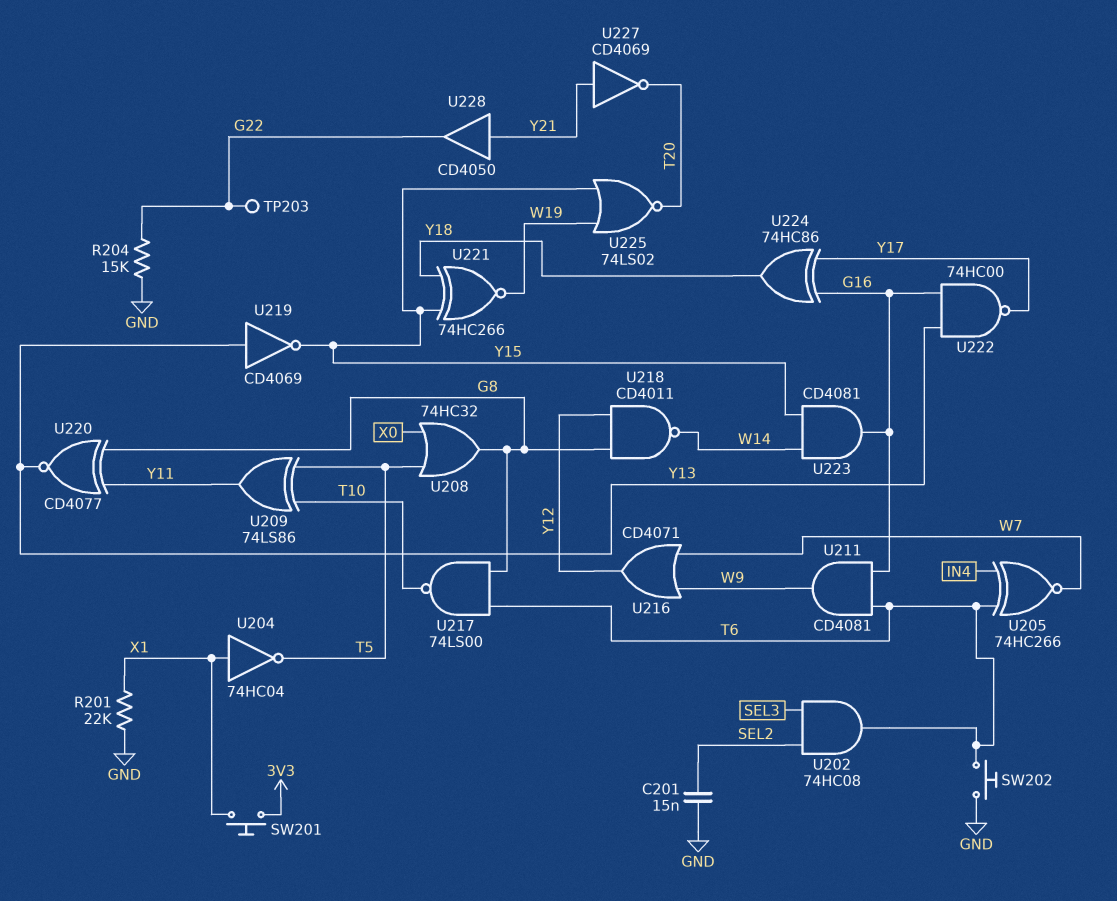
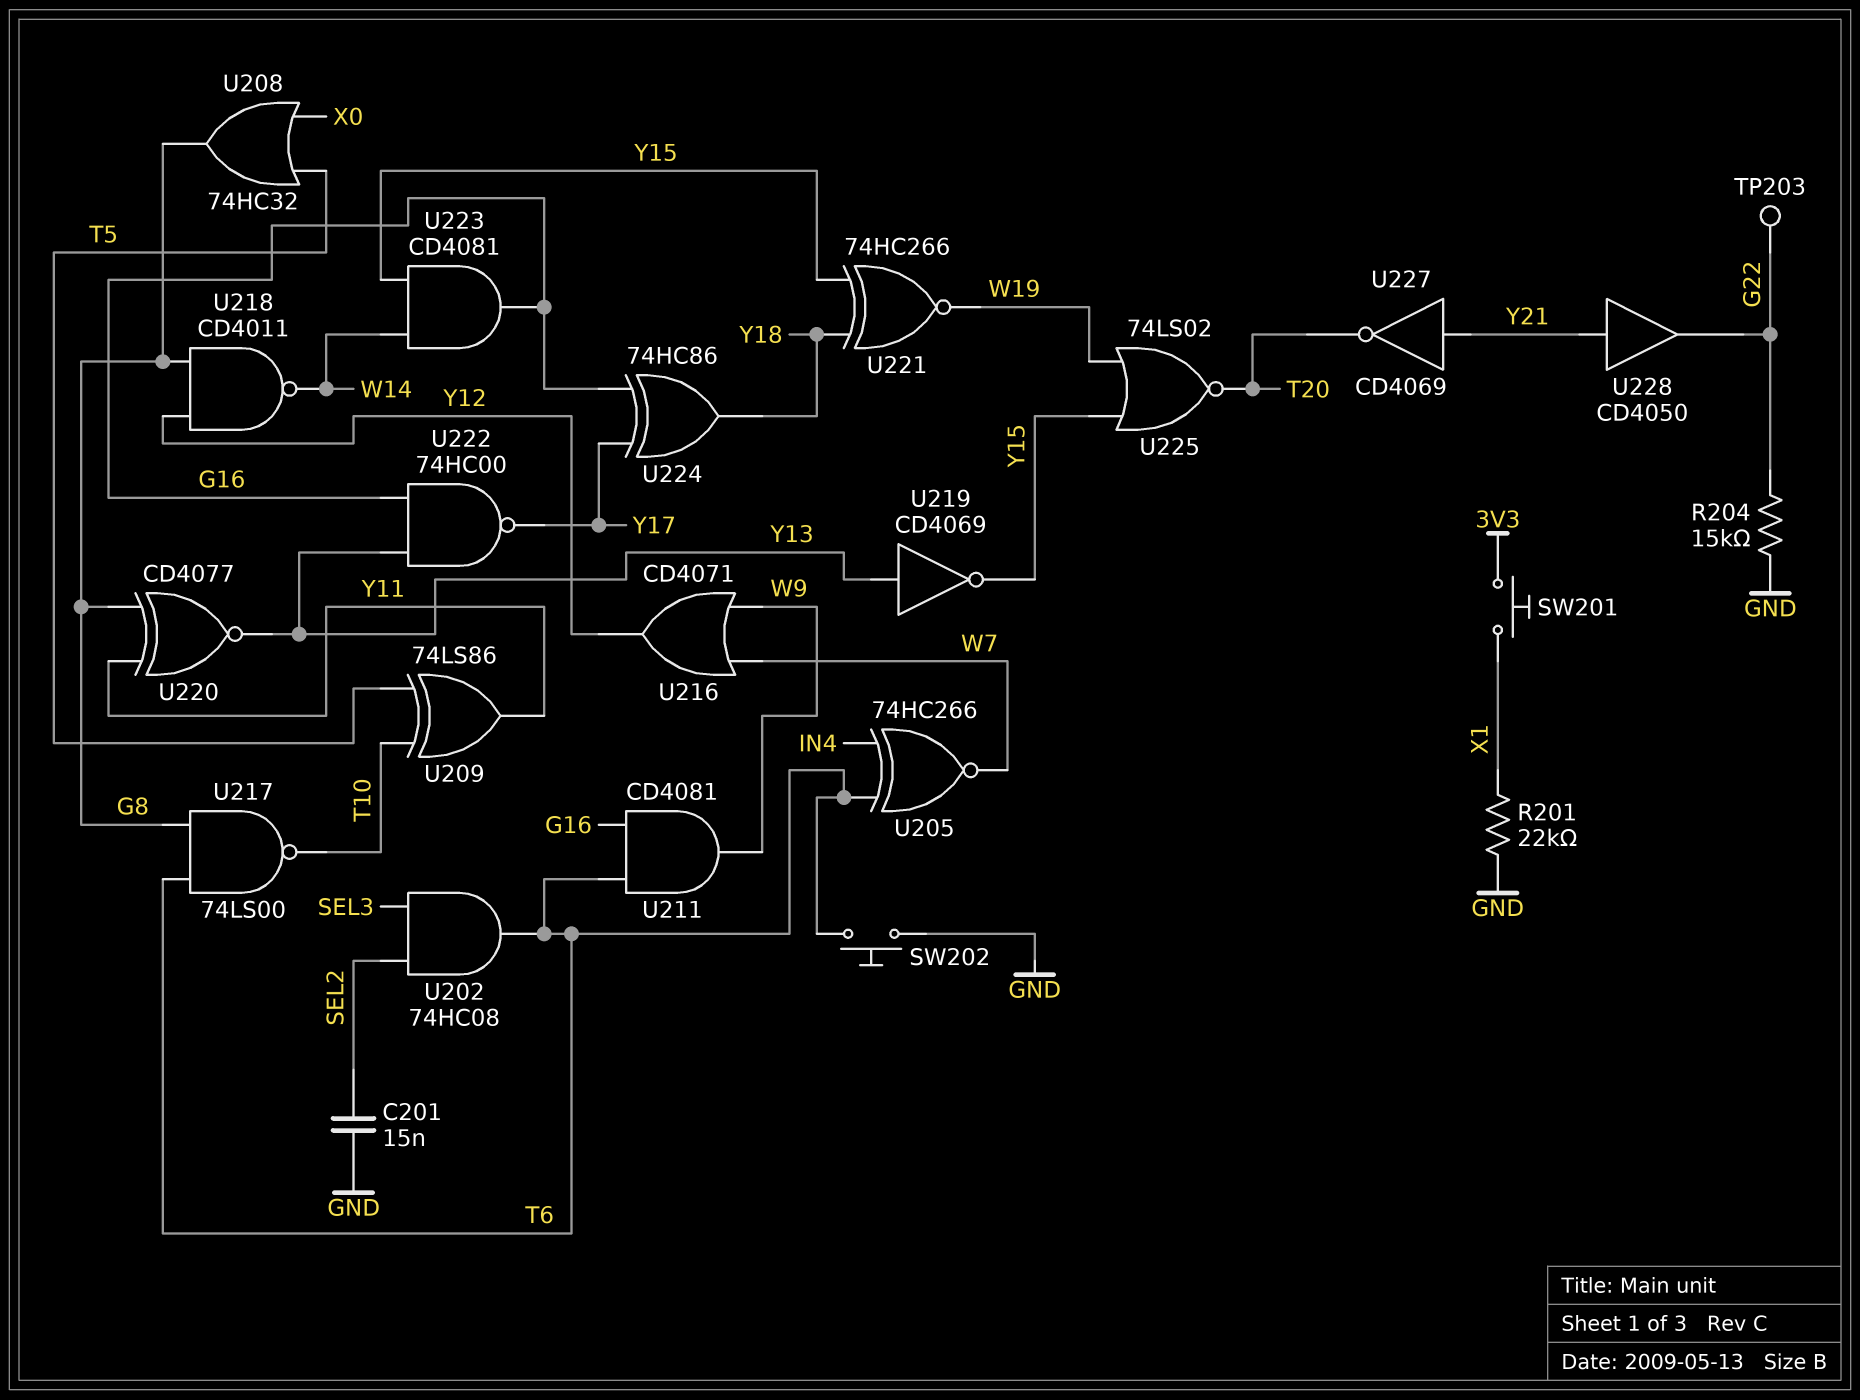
U204: NOT 74HC04 (in X1, out T5) -> none

